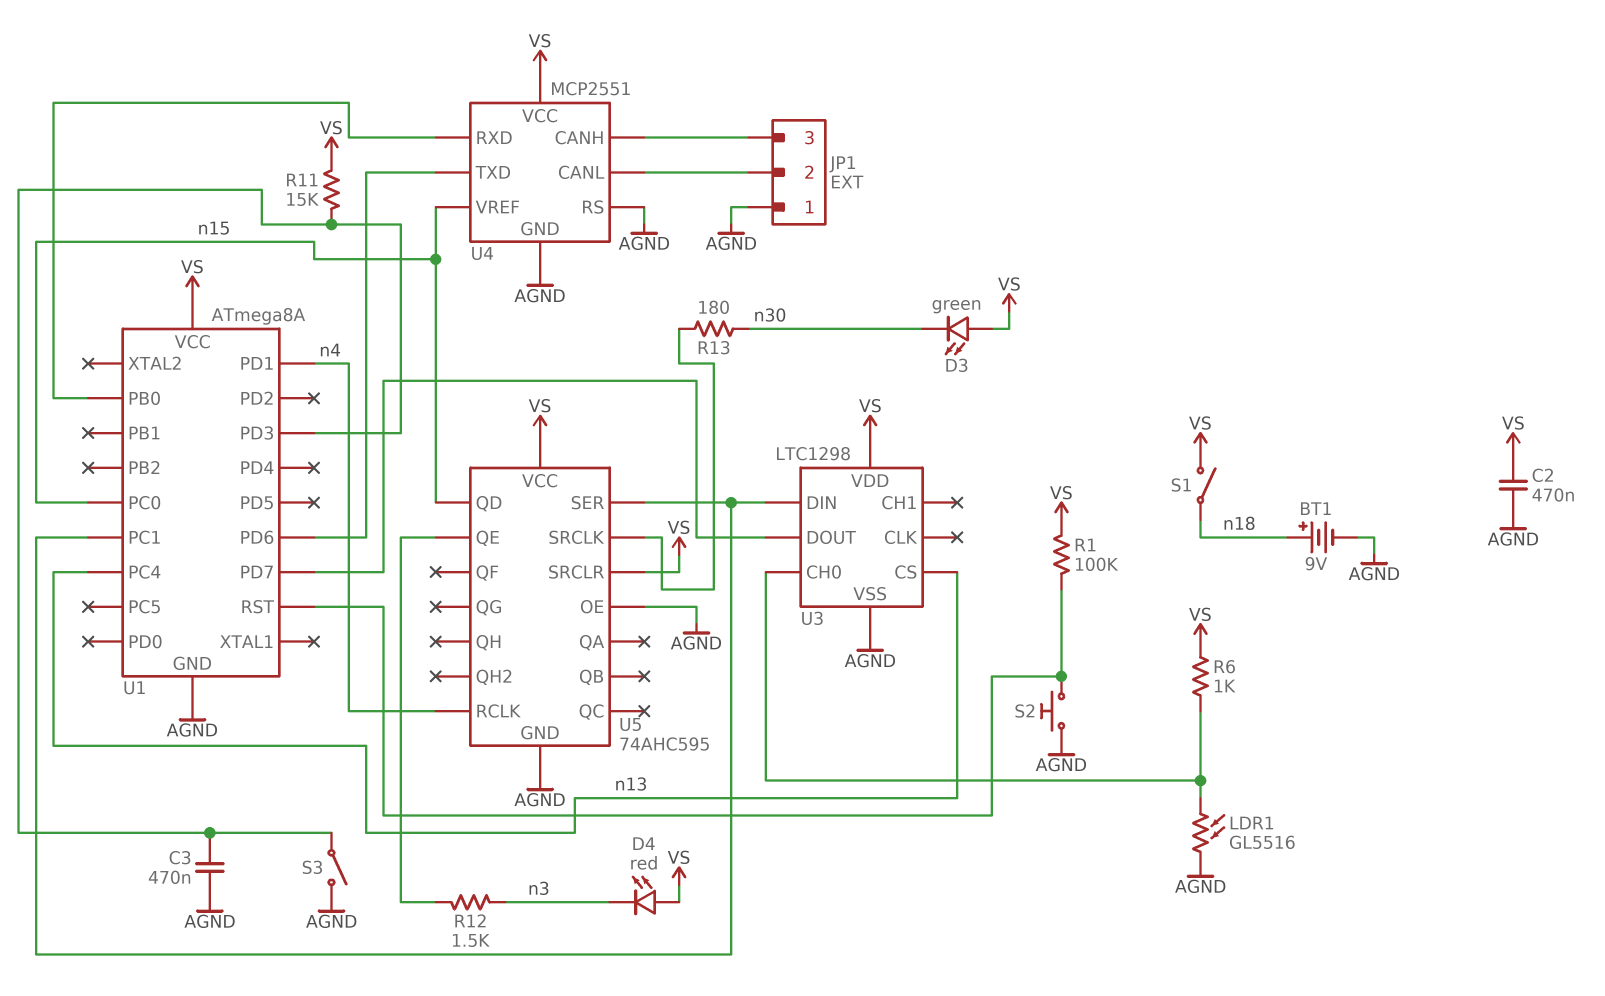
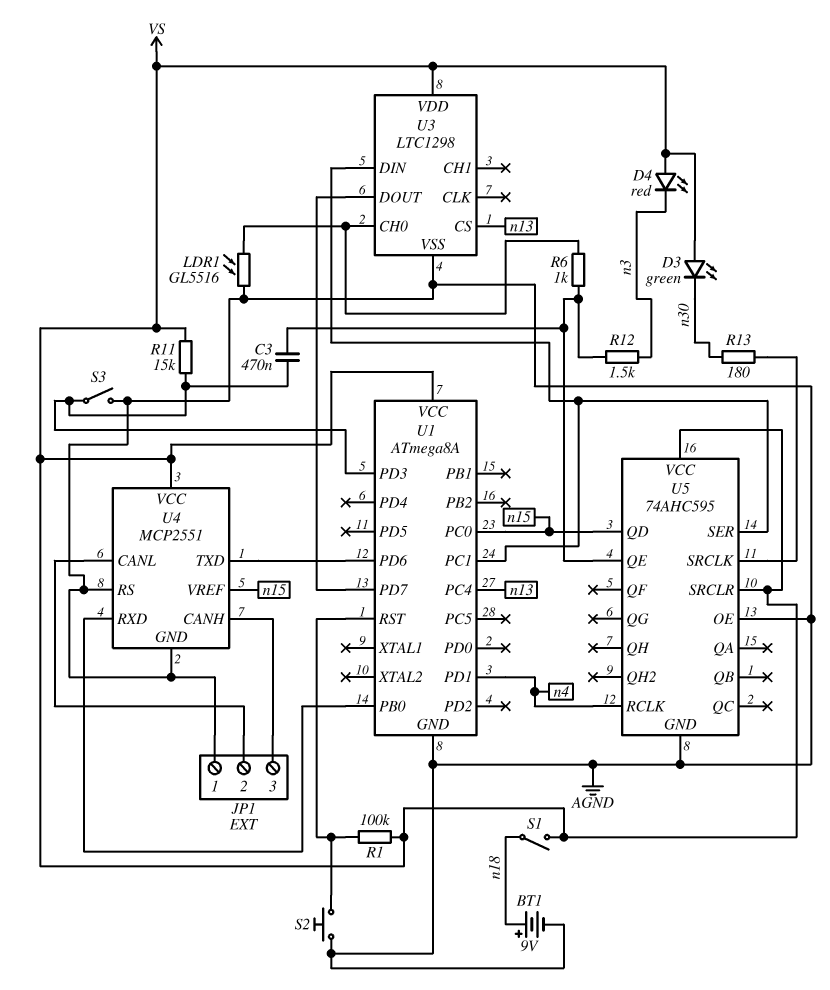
C2: 470nF (AGND, VS) -> none
C3: 470nF (AGND, U1/PD3) -> 470nF (U1/PD3, U5/QE)
R6: 1k (U3/CH0, VS) -> 1k (U3/CH0, U5/QE)

